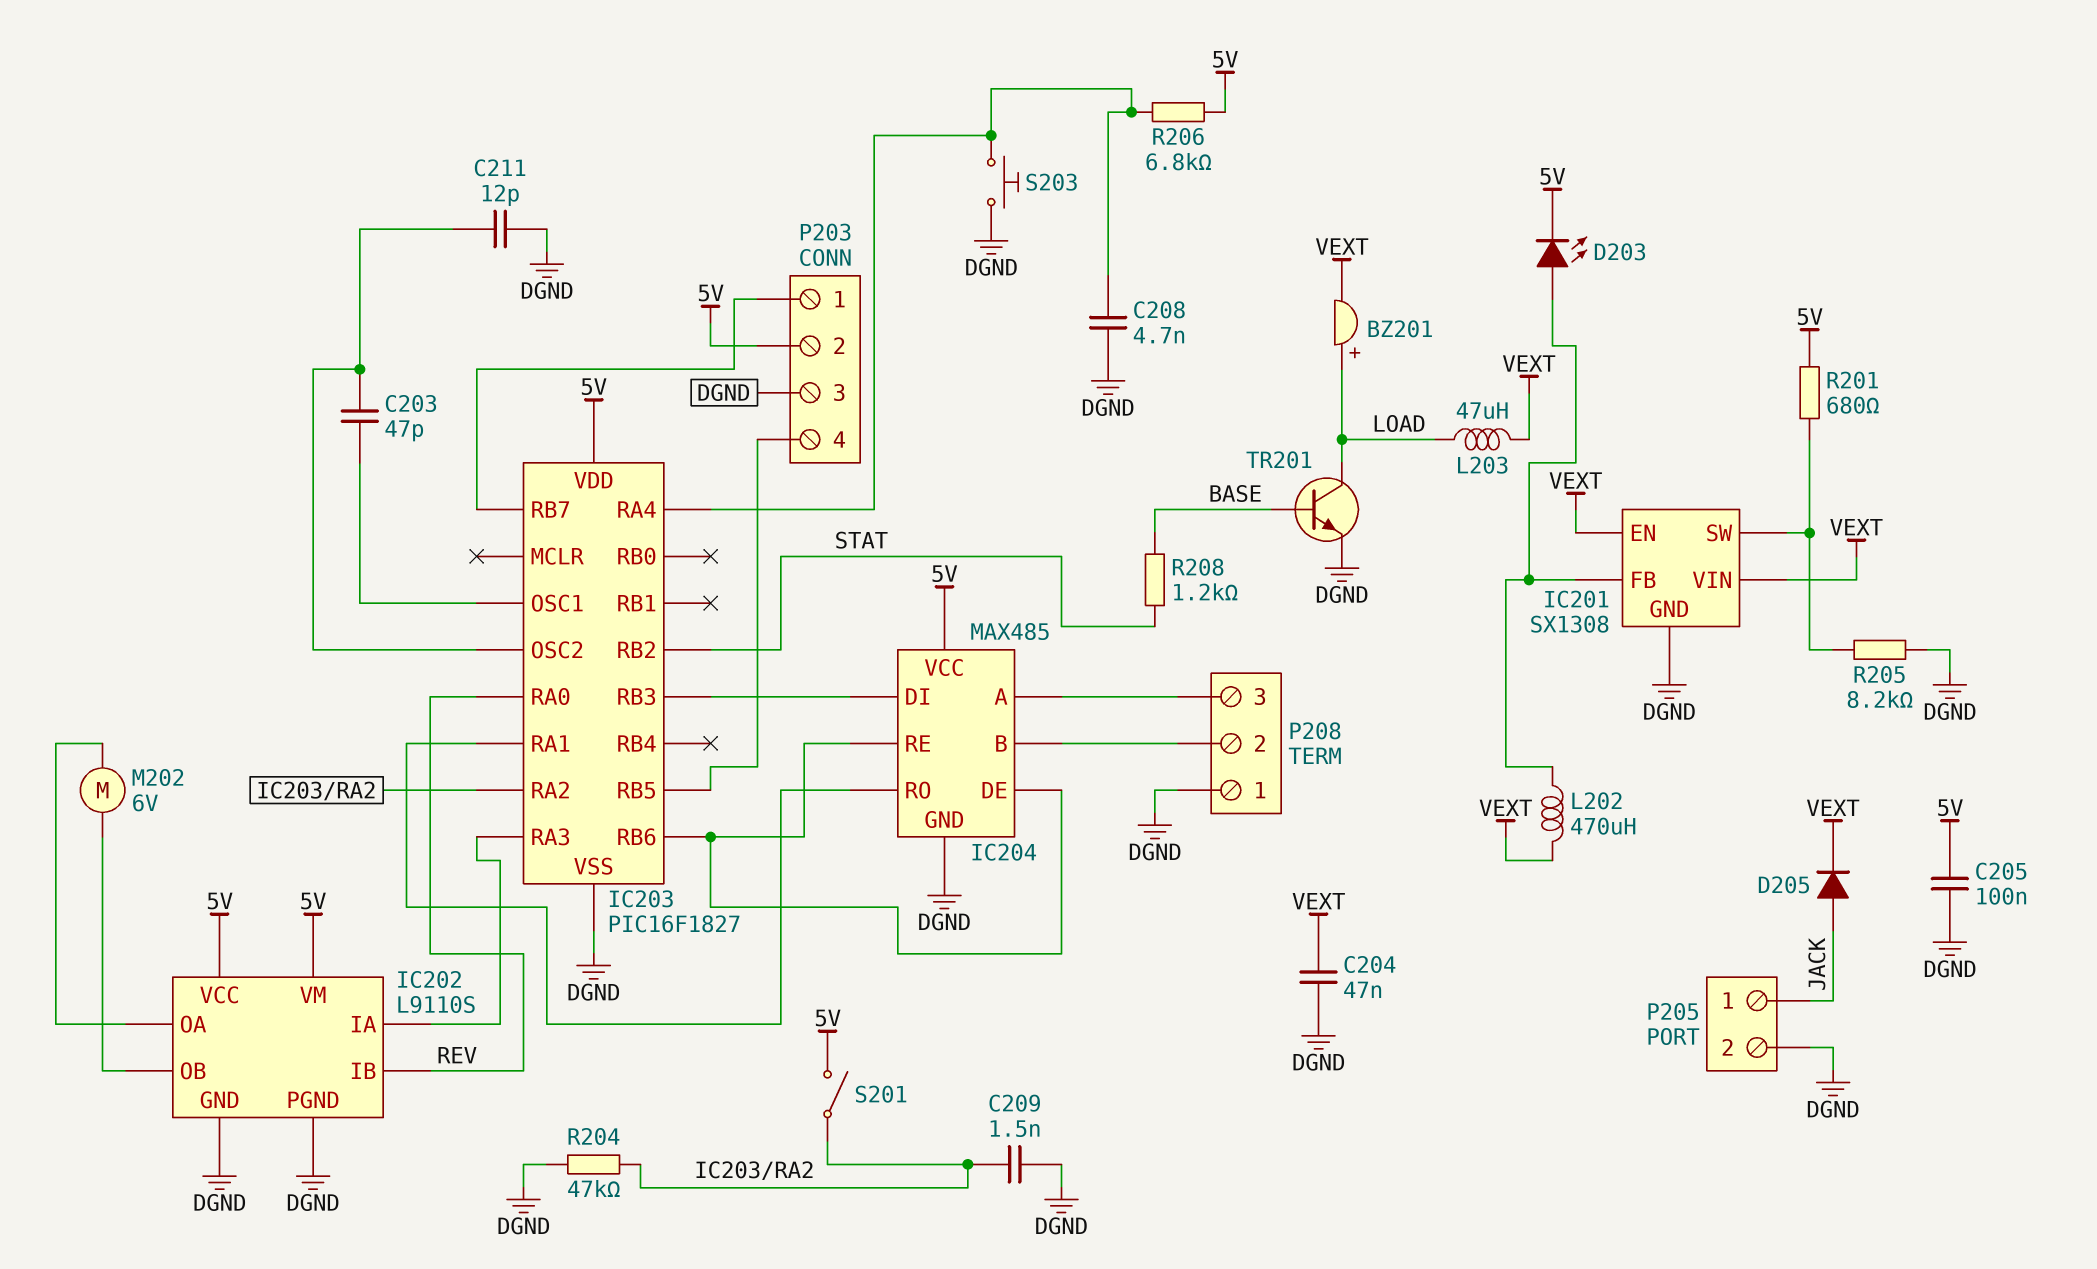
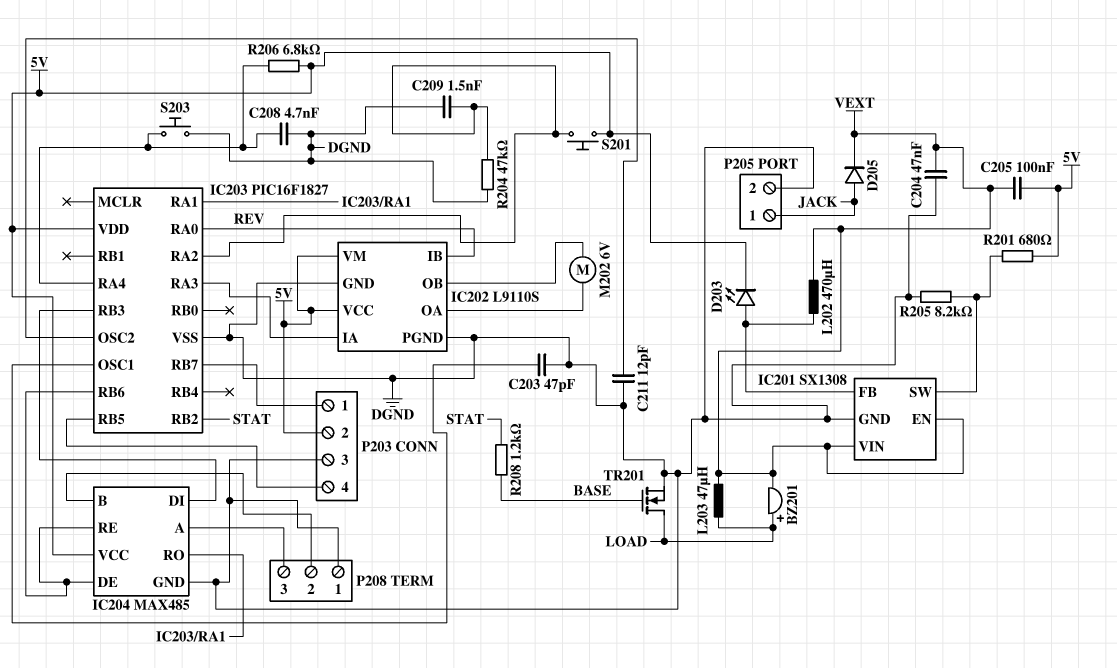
C203: 47pF (IC203/OSC1, IC203/OSC2) -> 47pF (DGND, IC203/OSC1)
C205: 100nF (5V, DGND) -> 100nF (5V, VEXT)
S201: switch (5V, IC203/RA2) -> button (5V, IC203/RA2)
TR201: NPN (B BASE, C LOAD, E DGND) -> NMOS (G BASE, D LOAD, S DGND)

